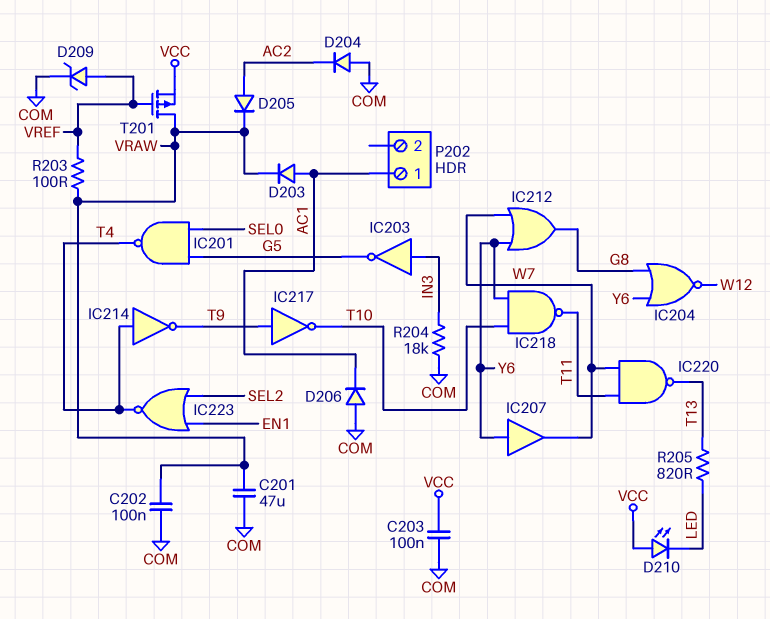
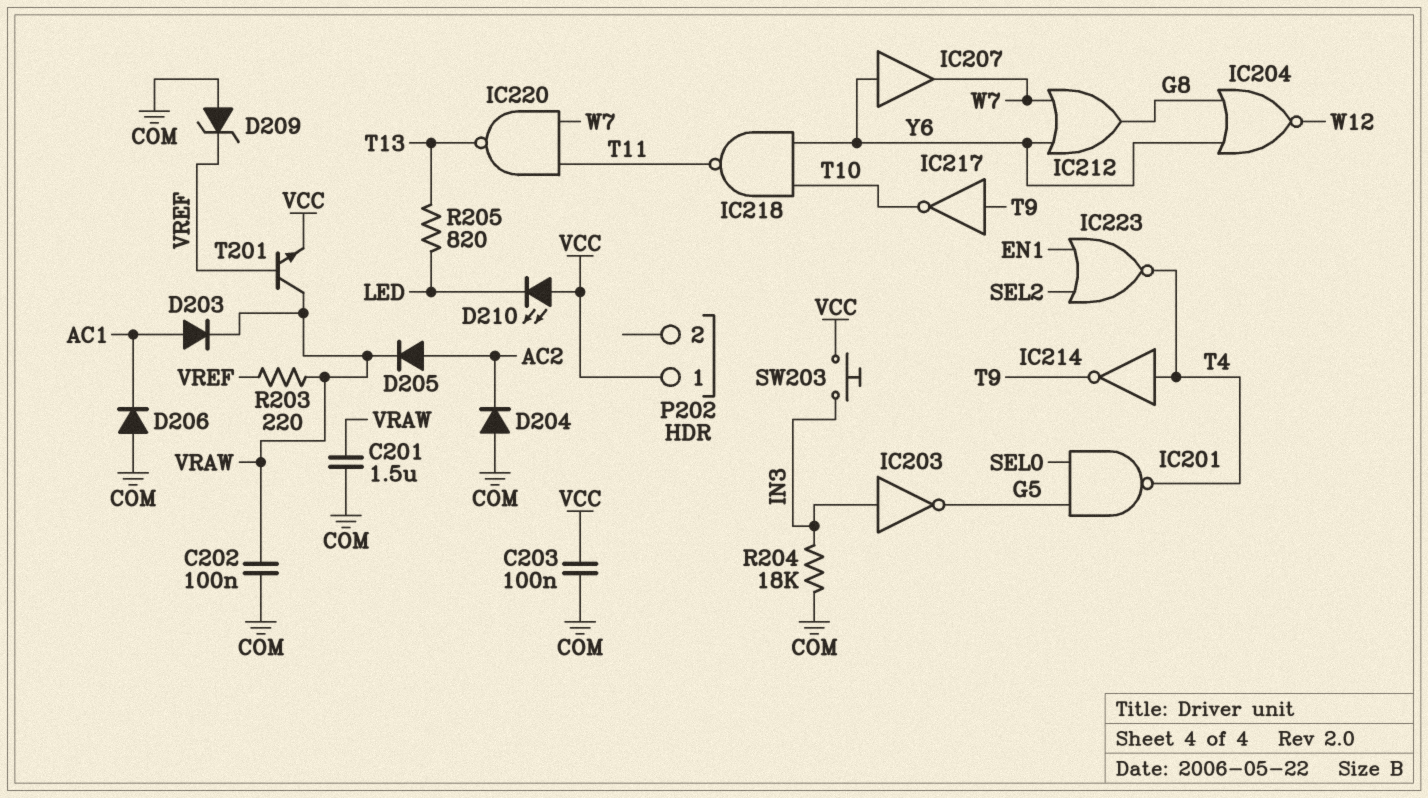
C201: 47uF (COM, VRAW) -> 1.5uF (COM, VRAW)
D209: zener (A VREF, K COM) -> zener (A COM, K VREF)
P202 pin 1: AC1 -> VCC
R203: 100 (VRAW, VREF) -> 220 (VRAW, VREF)
SW203: none -> button (IN3, VCC)
T201: PMOS (G VREF, D VRAW, S VCC) -> NPN (B VREF, C VRAW, E VCC)

